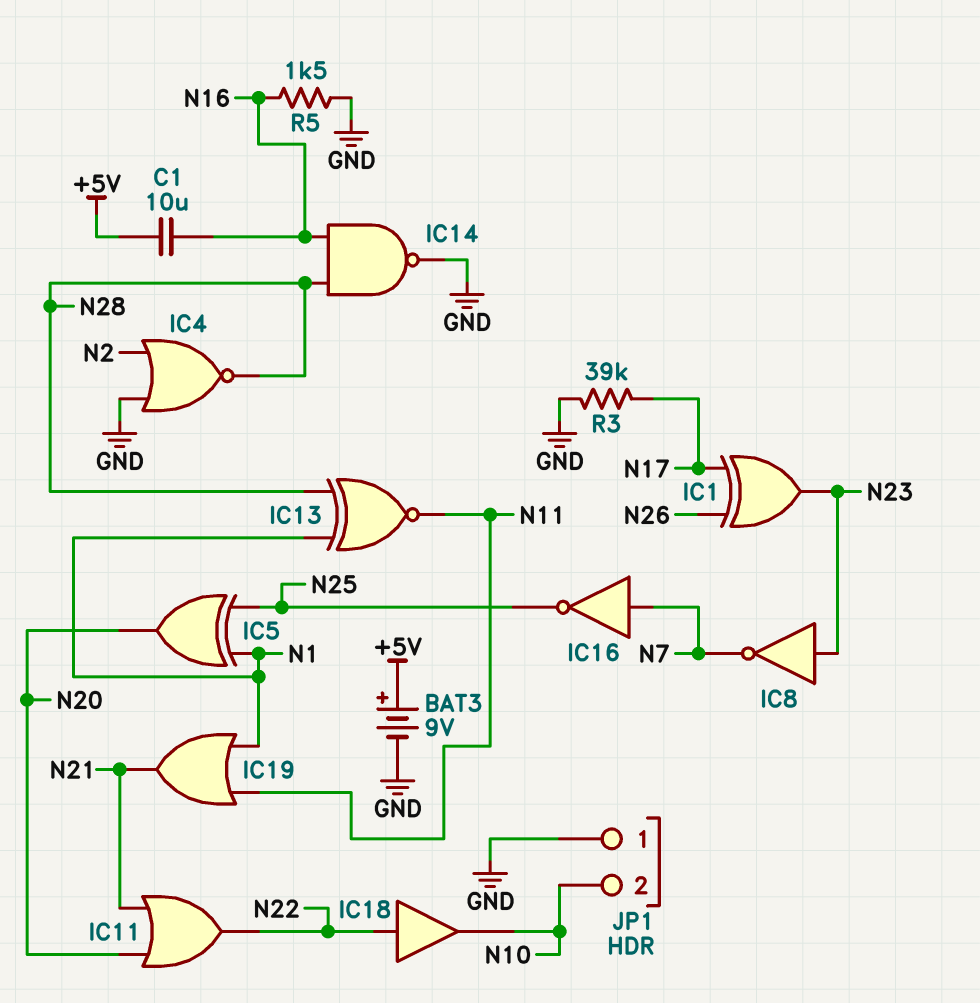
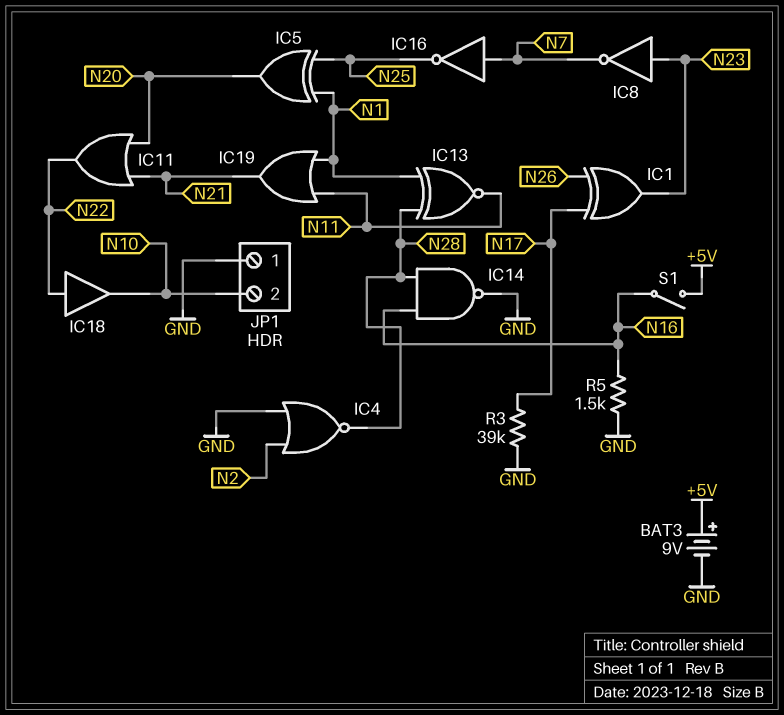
C1: 10uF (+5V, N16) -> none
S1: none -> switch (+5V, N16)

